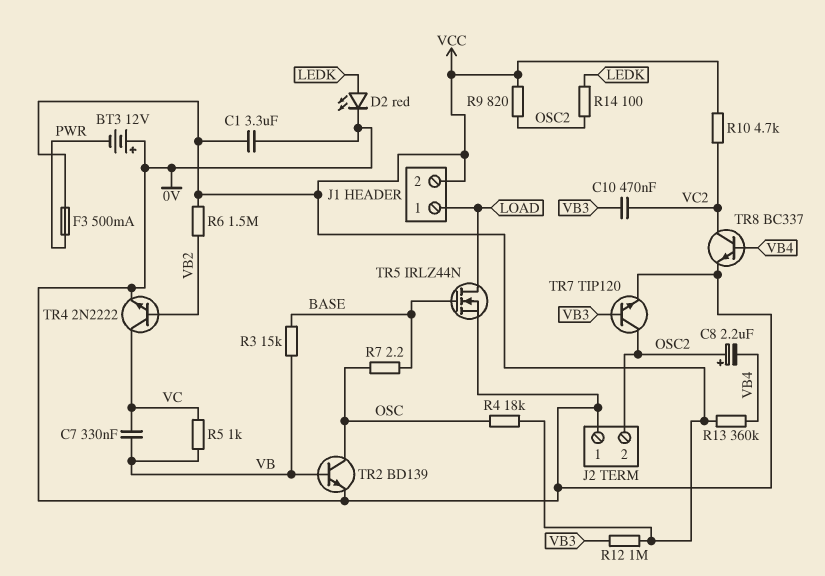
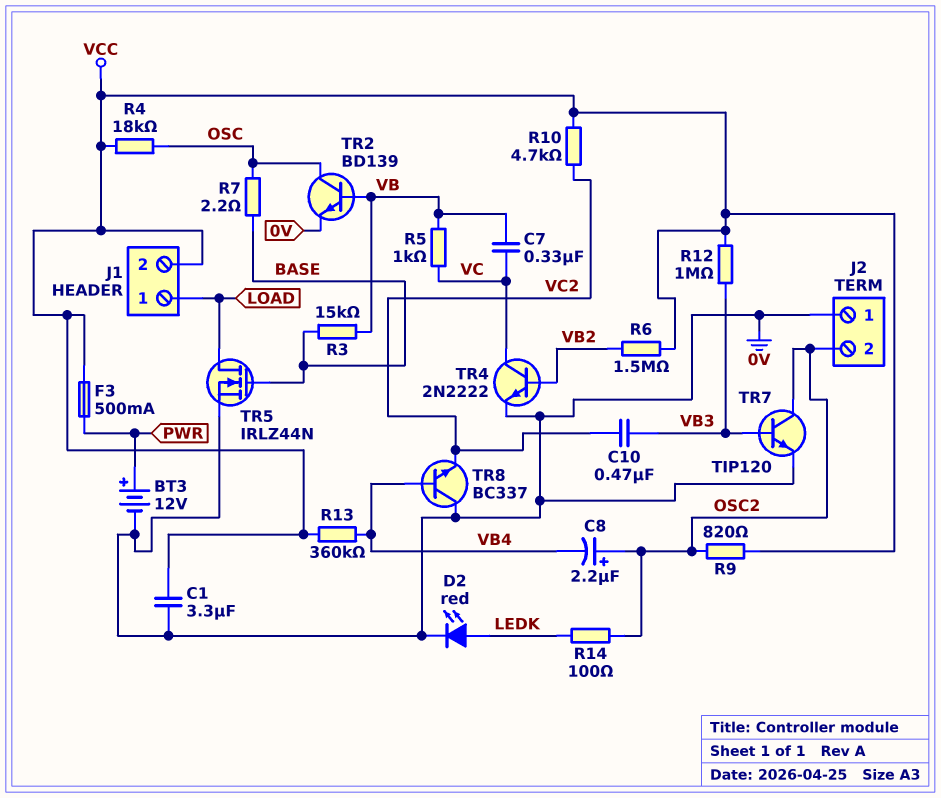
BT3: 12V (plus 0V, minus PWR) -> 12V (plus PWR, minus 0V)
TR8: NPN BC337 (B VB4, C VC2, E 0V) -> NPN BC337 (B VB4, C 0V, E VC2)

